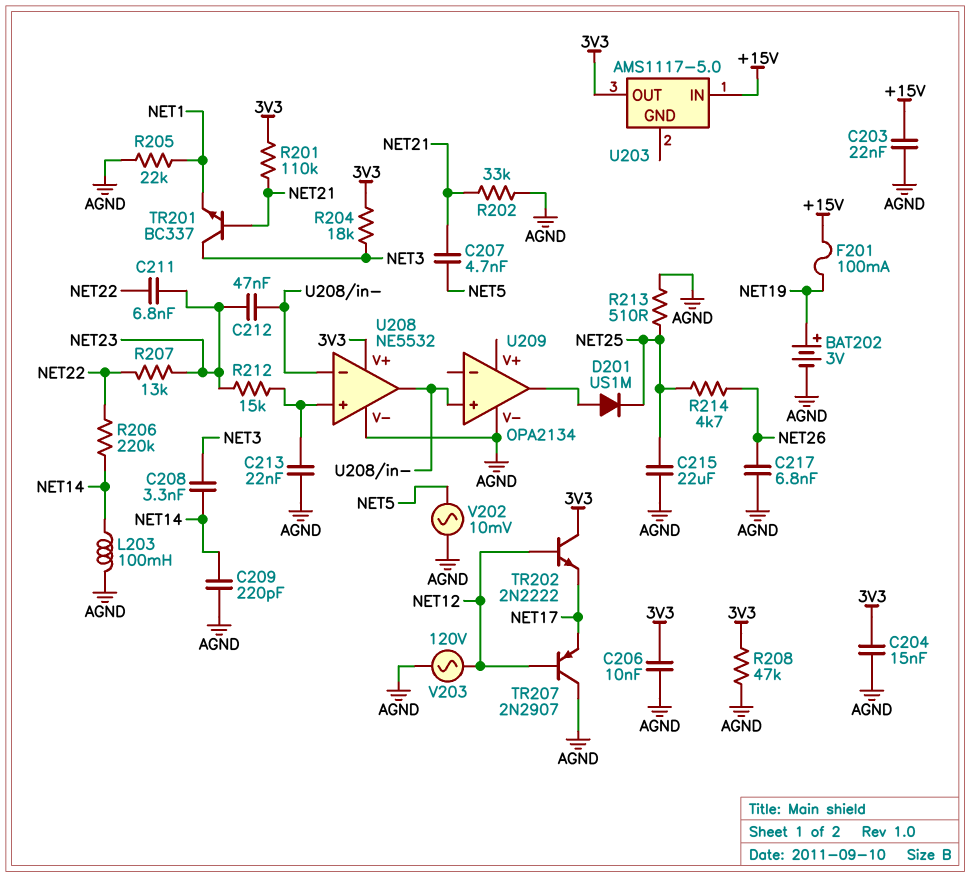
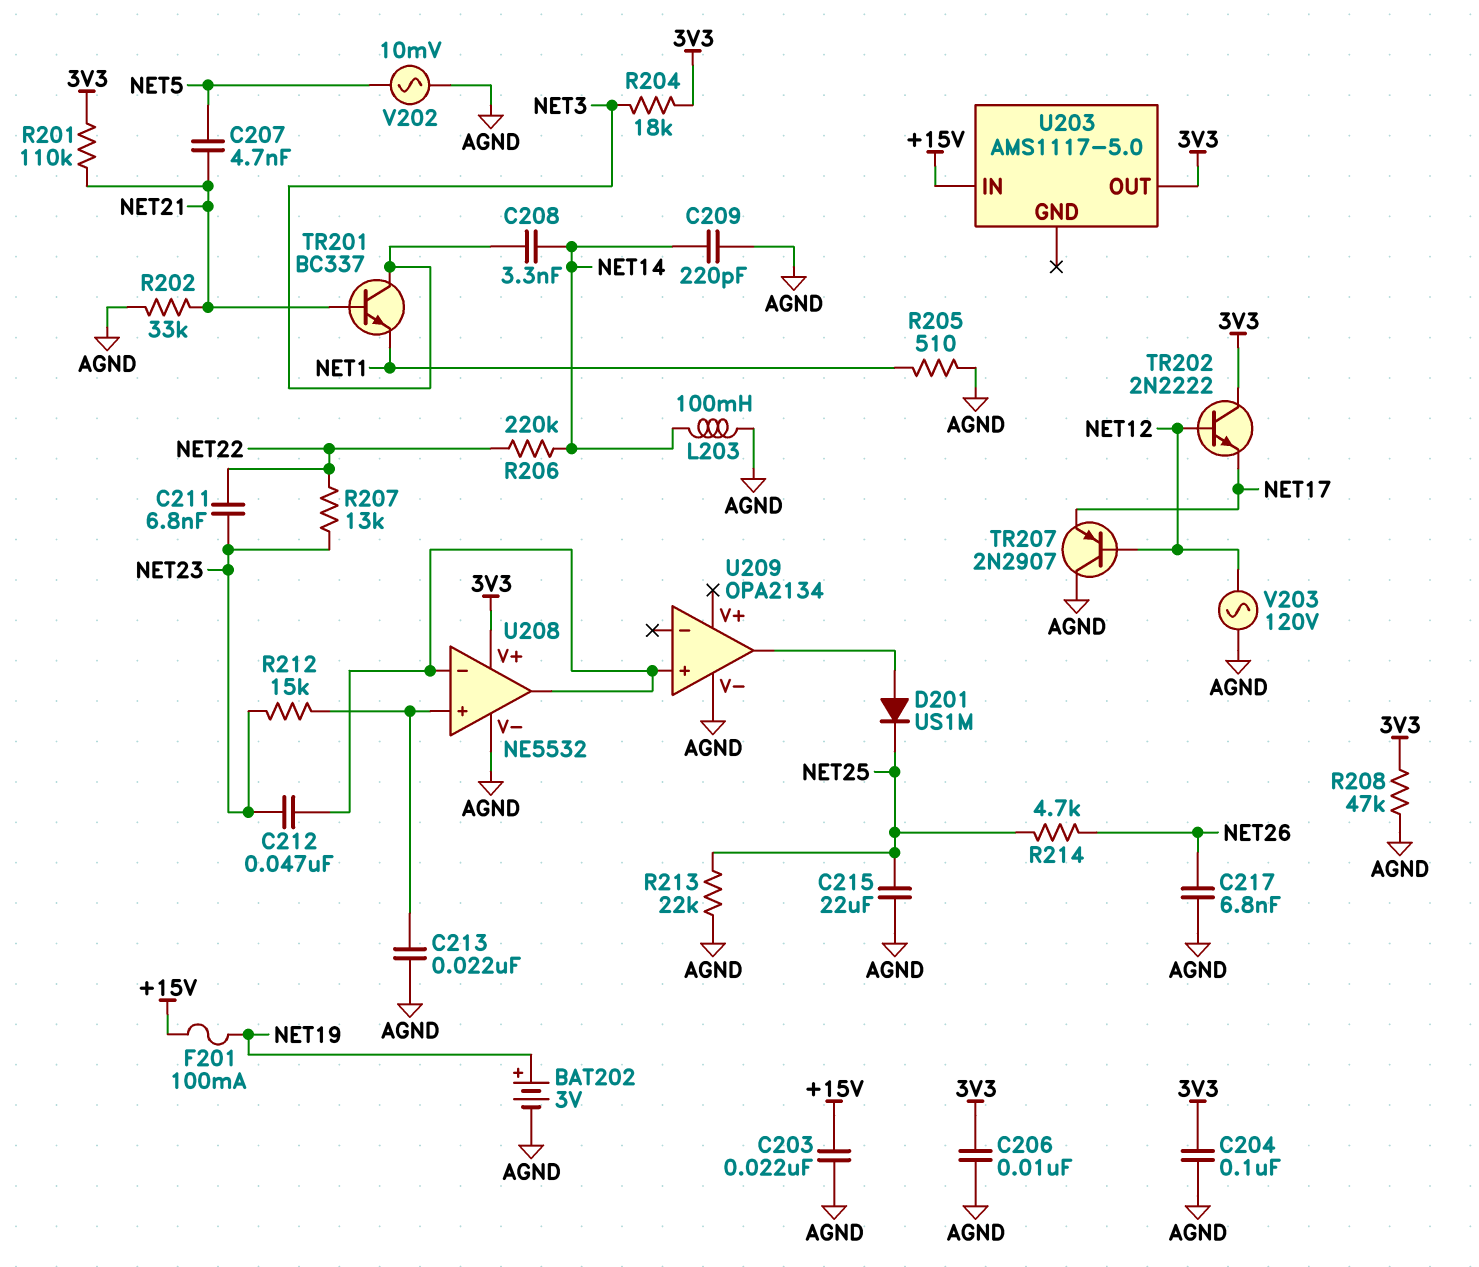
C204: 15nF (3V3, AGND) -> 100nF (3V3, AGND)
R205: 22k (AGND, NET1) -> 510 (AGND, NET1)
R213: 510 (AGND, NET25) -> 22k (AGND, NET25)

